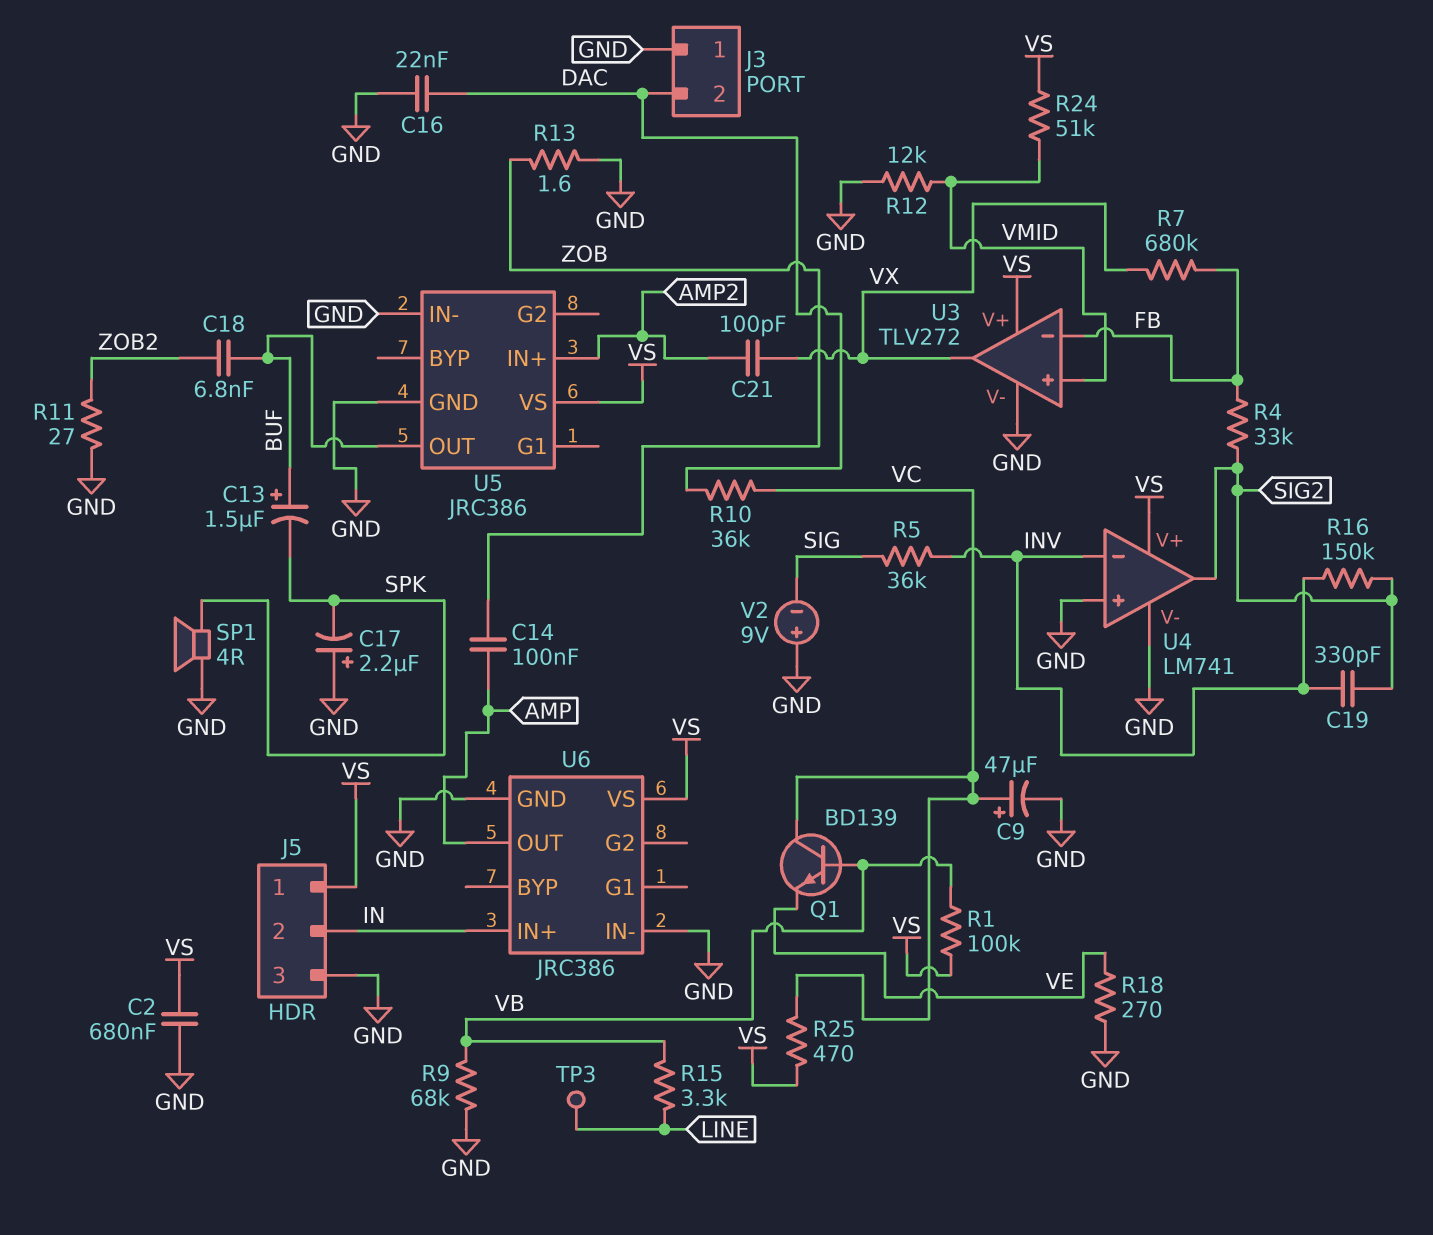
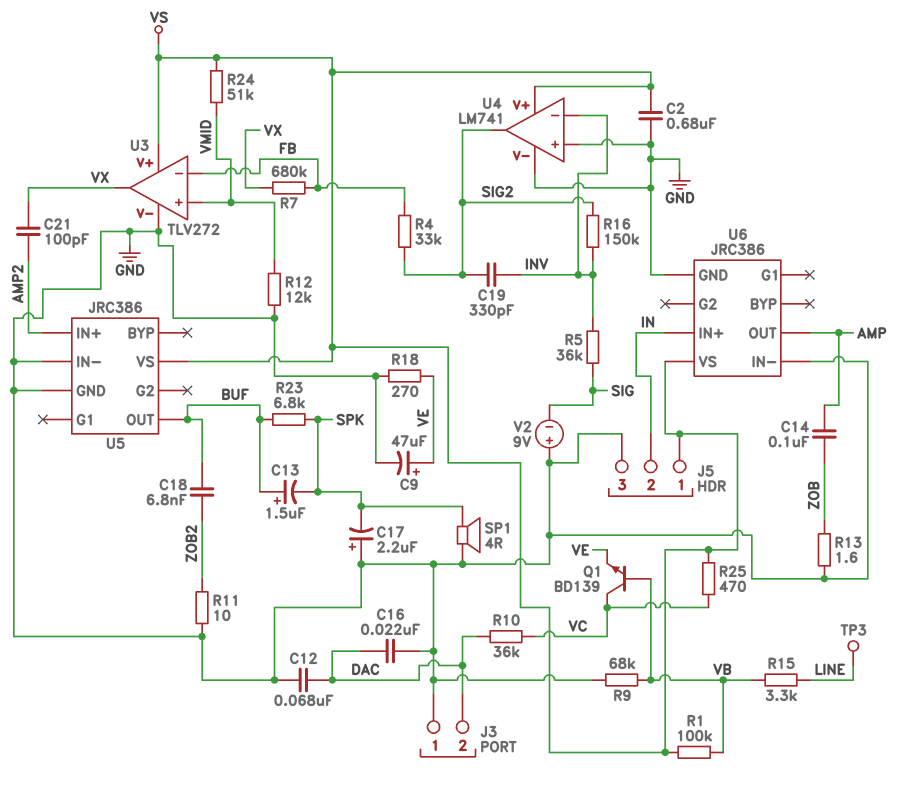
C9: 47uF (plus VC, minus GND) -> 47uF (plus VE, minus GND)
C12: none -> 68nF (DAC, GND)
R11: 27 (GND, ZOB2) -> 10 (GND, ZOB2)
R23: none -> 6.8k (BUF, SPK)

